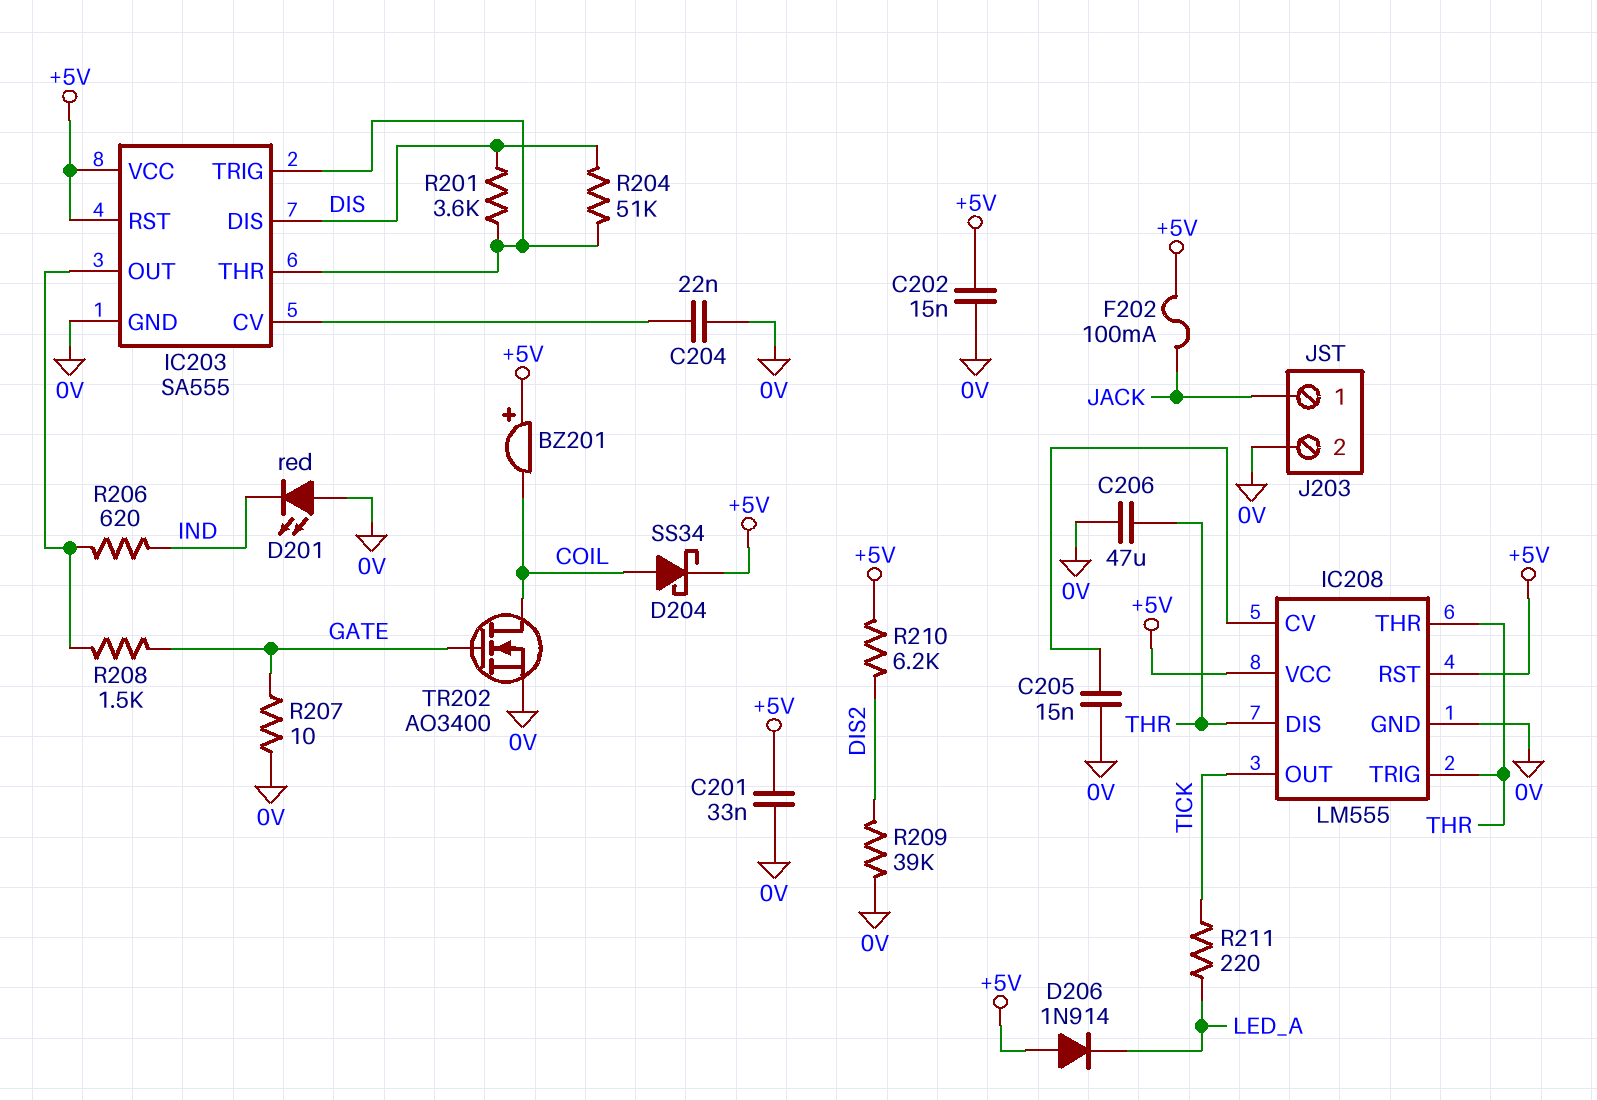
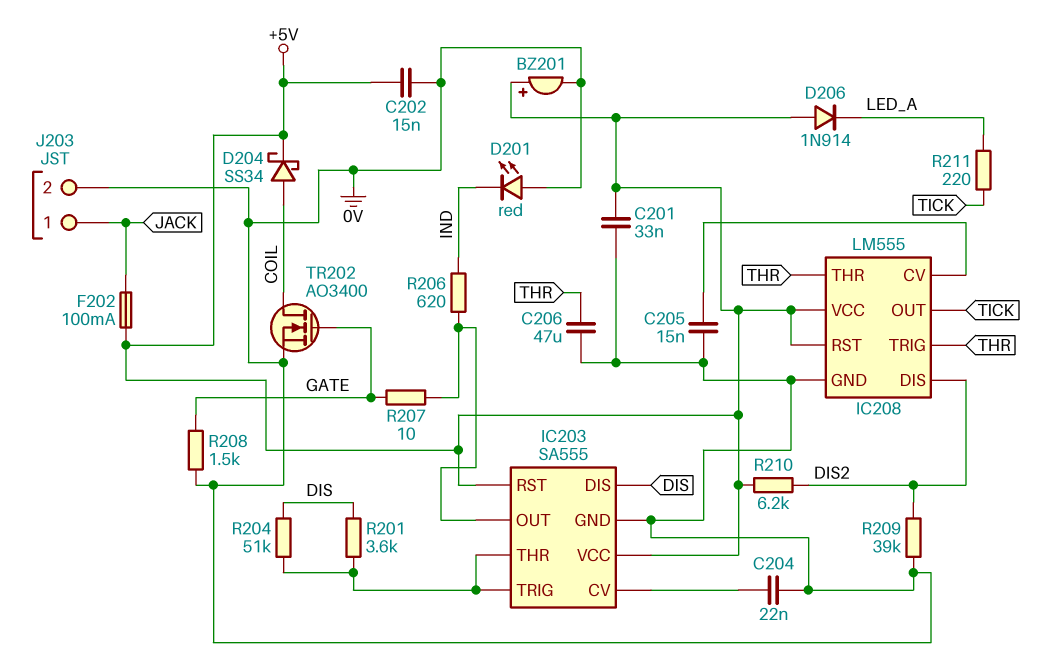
BZ201: buzzer (plus +5V, minus COIL) -> buzzer (plus +5V, minus 0V)
IC208 pin DIS: THR -> DIS2
R207: 10 (0V, GATE) -> 10 (GATE, IC203/OUT)
R208: 1.5k (GATE, IC203/OUT) -> 1.5k (0V, GATE)

